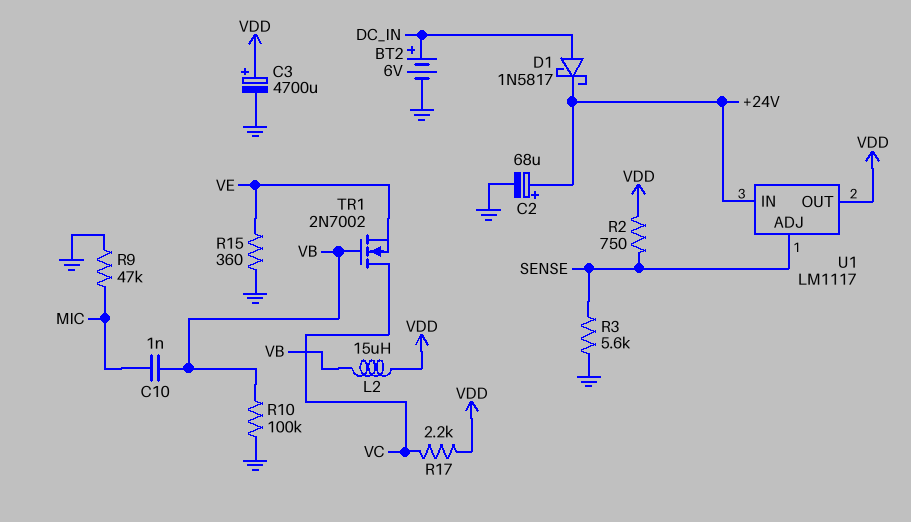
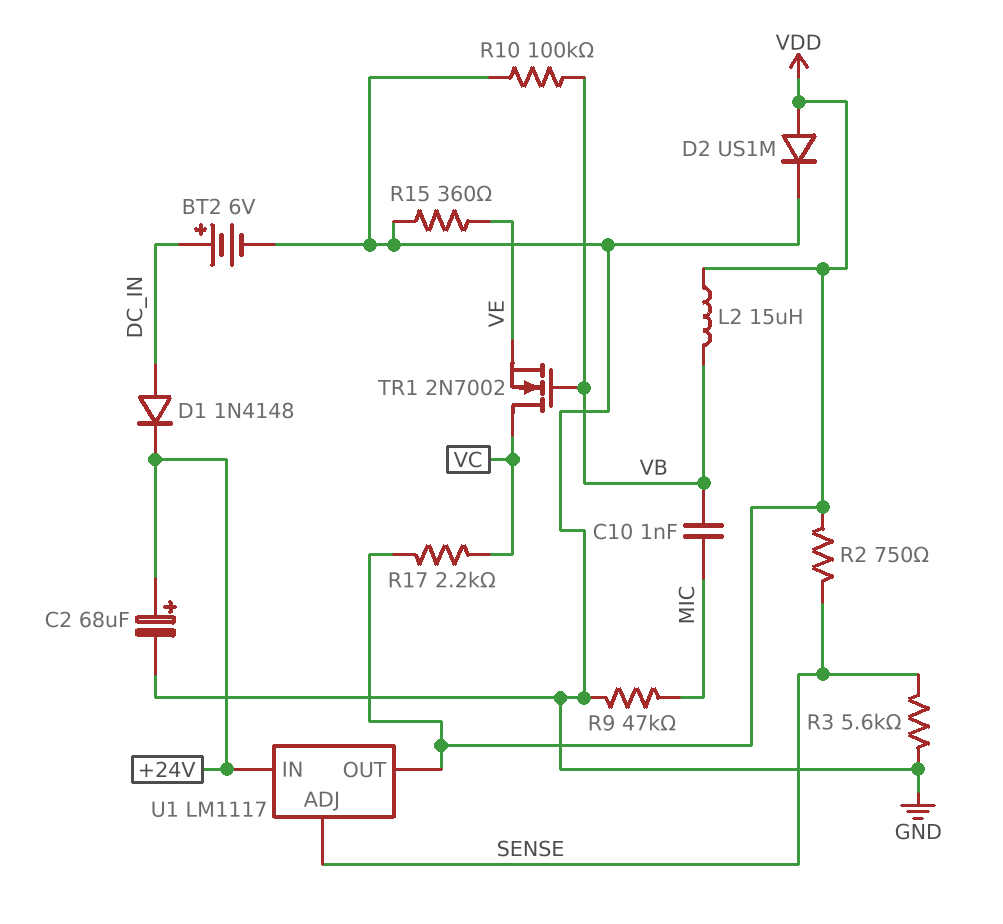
C3: 4700uF (plus VDD, minus GND) -> none
D1: schottky 1N5817 (A DC_IN, K +24V) -> diode 1N4148 (A DC_IN, K +24V)
D2: none -> diode US1M (A VDD, K GND)

